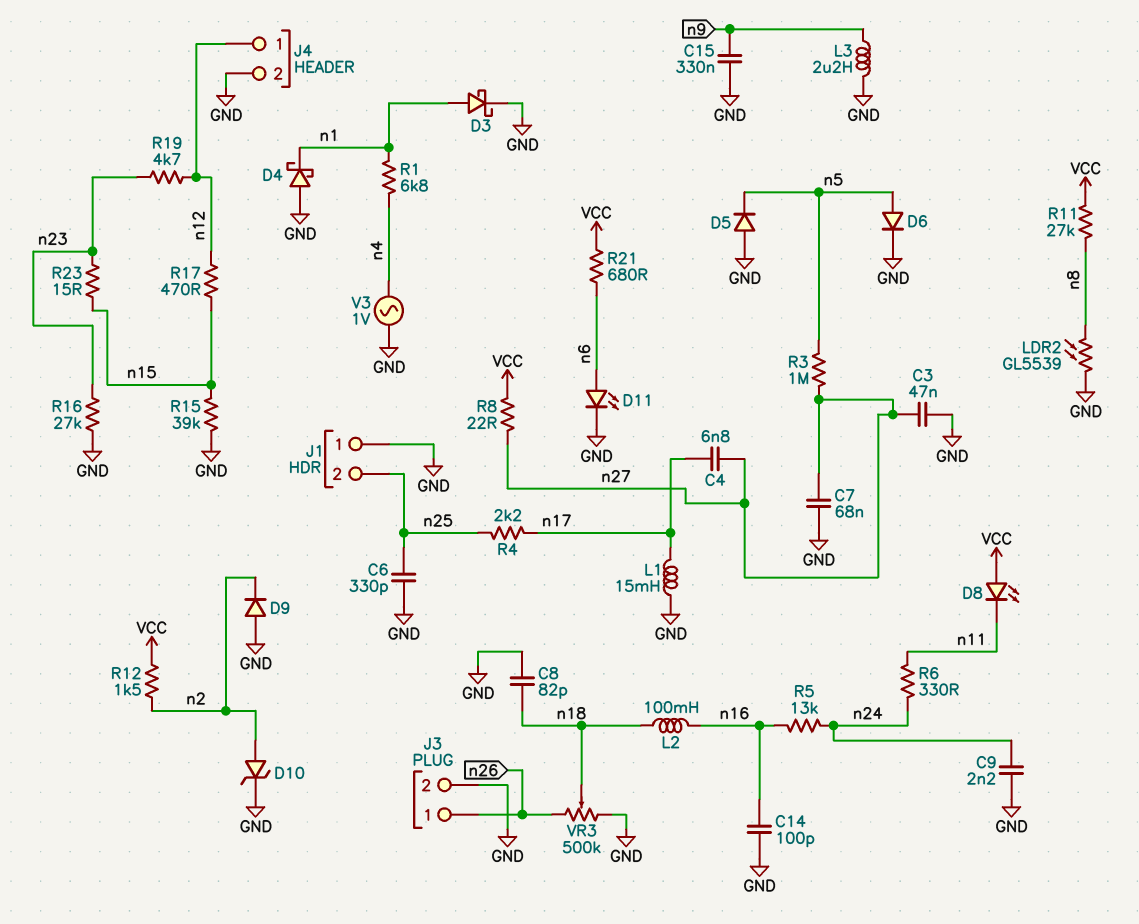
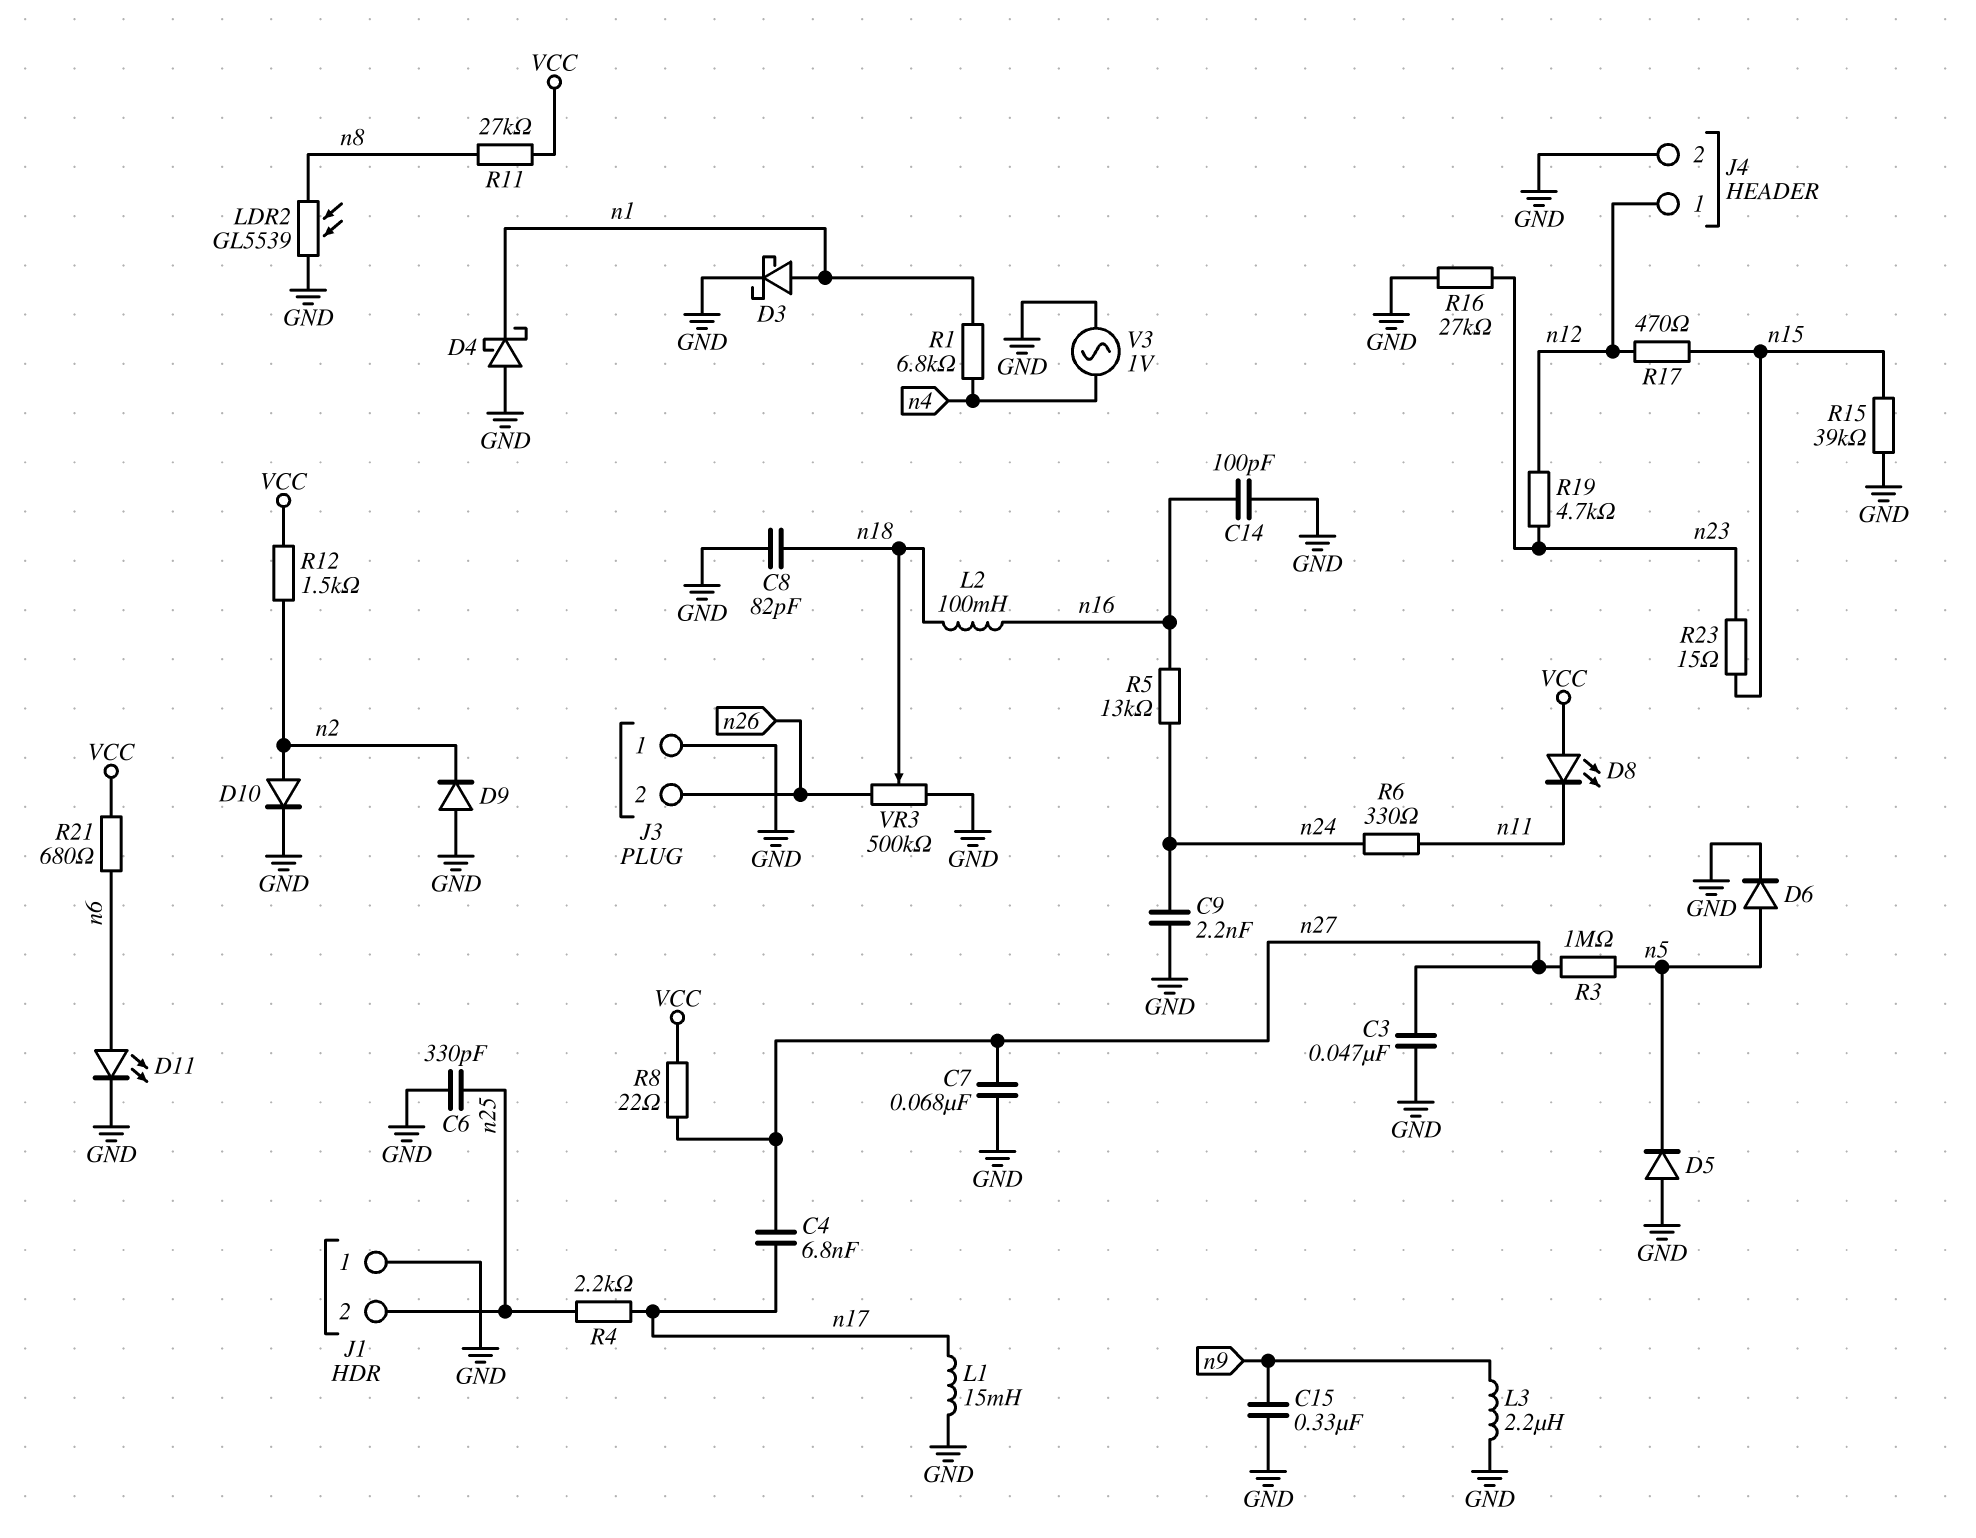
D10: zener (A n2, K GND) -> diode (A n2, K GND)
J3 pin 1: n26 -> GND
J3 pin 2: GND -> n26

